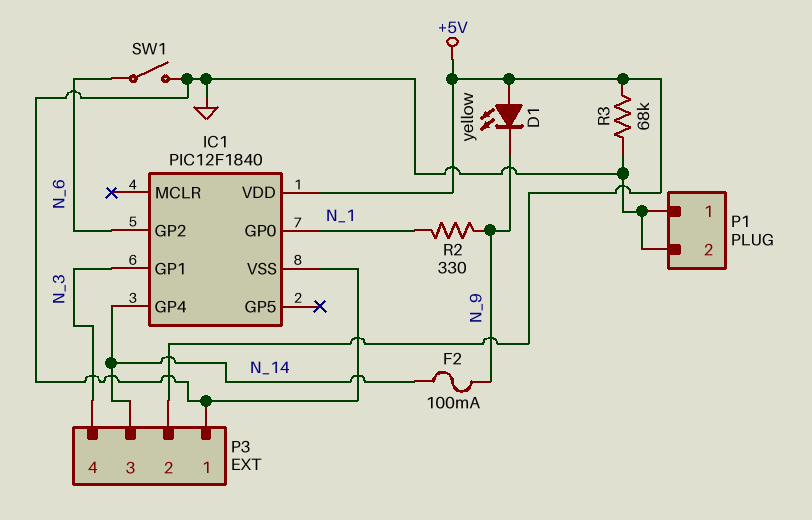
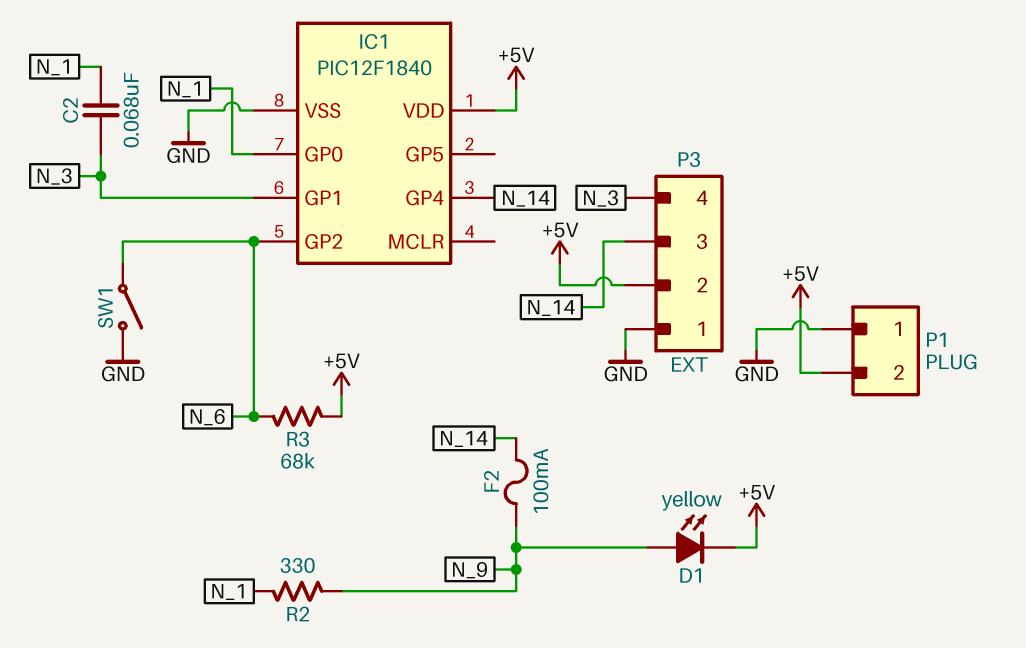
C2: none -> 68nF (N_1, N_3)
D1: LED yellow (A +5V, K N_9) -> LED yellow (A N_9, K +5V)
P1 pin 2: GND -> +5V
R3: 68k (+5V, GND) -> 68k (+5V, N_6)

